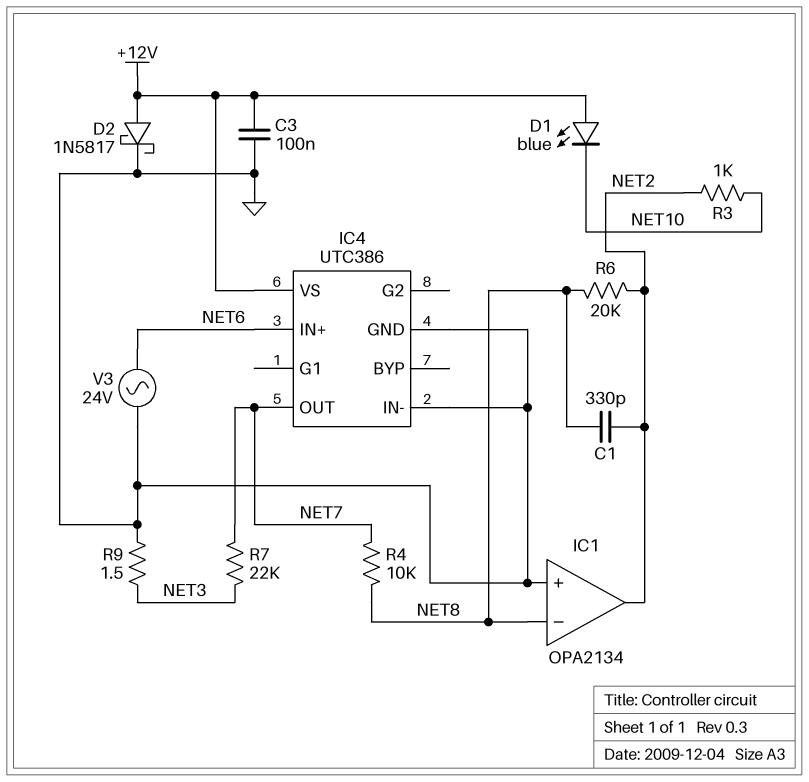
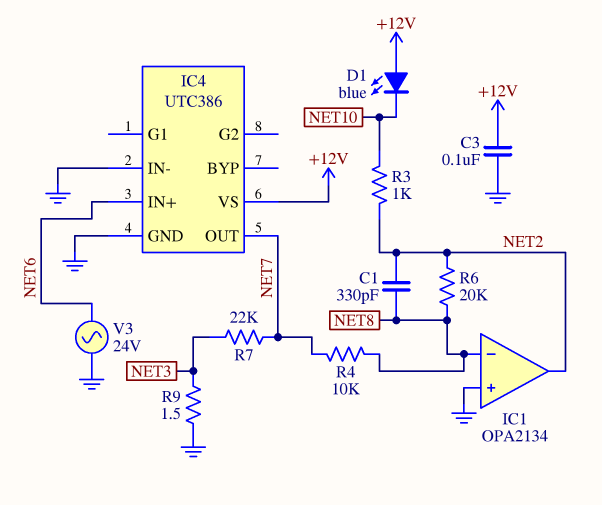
D2: schottky 1N5817 (A +12V, K GND) -> none

